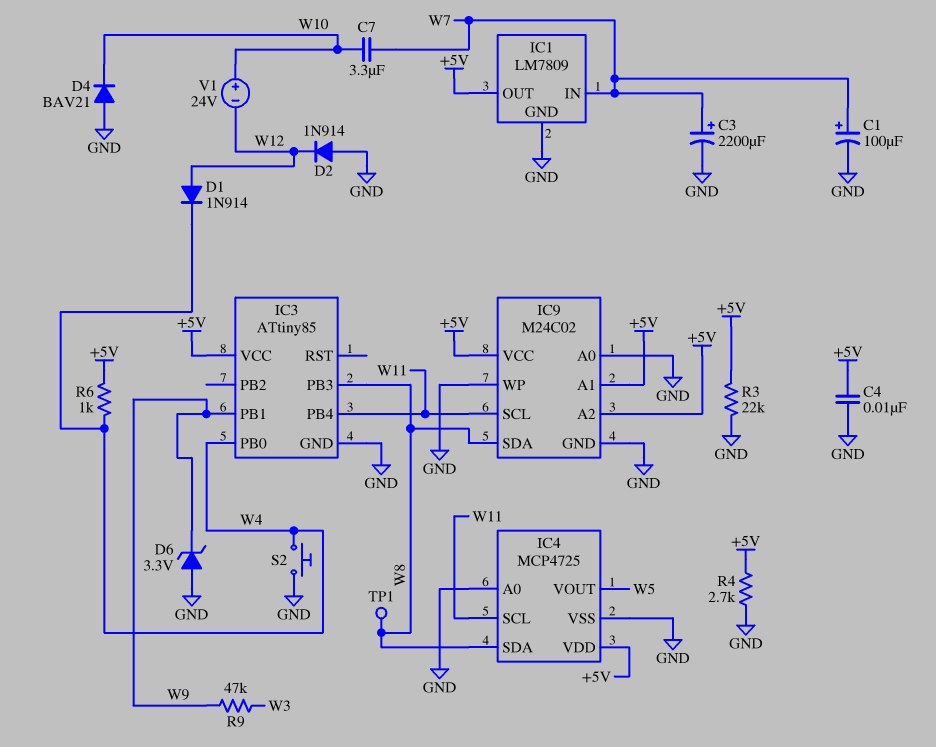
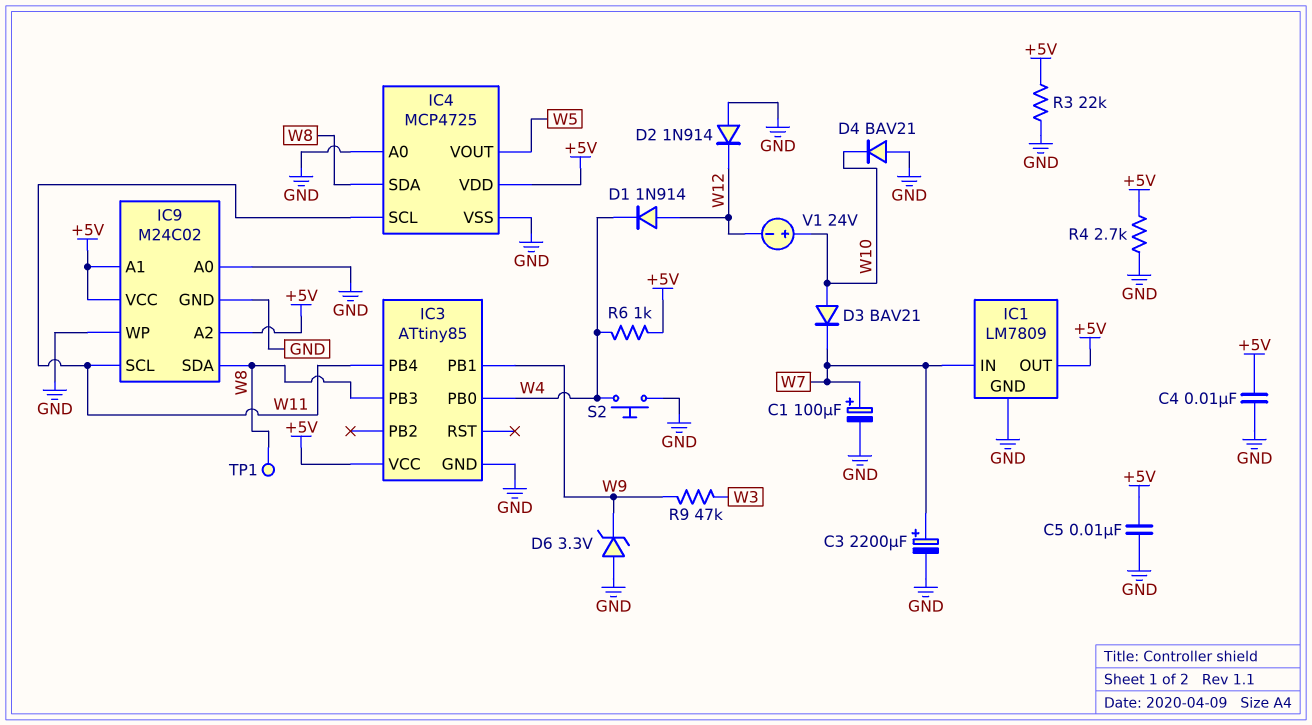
C5: none -> 10nF (+5V, GND)
C7: 3.3uF (W7, W10) -> none
D3: none -> diode BAV21 (A W10, K W7)

